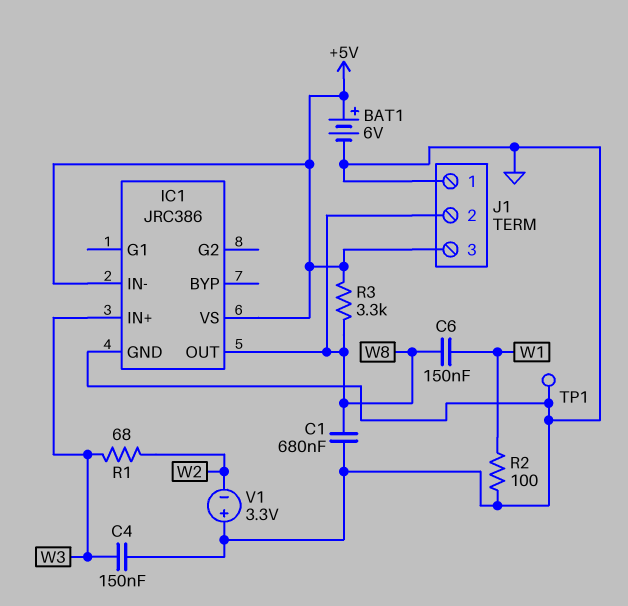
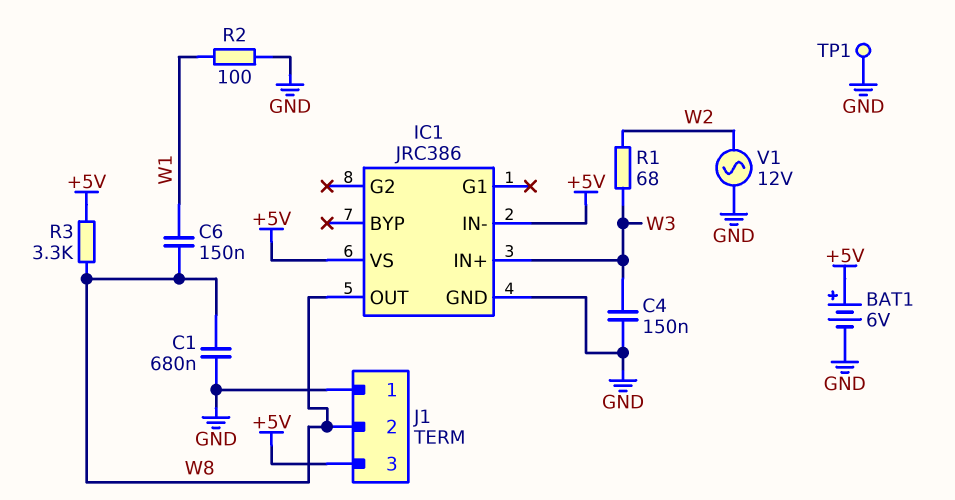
V1: 3.3V (plus GND, minus W2) -> AC 12V (GND, W2)

